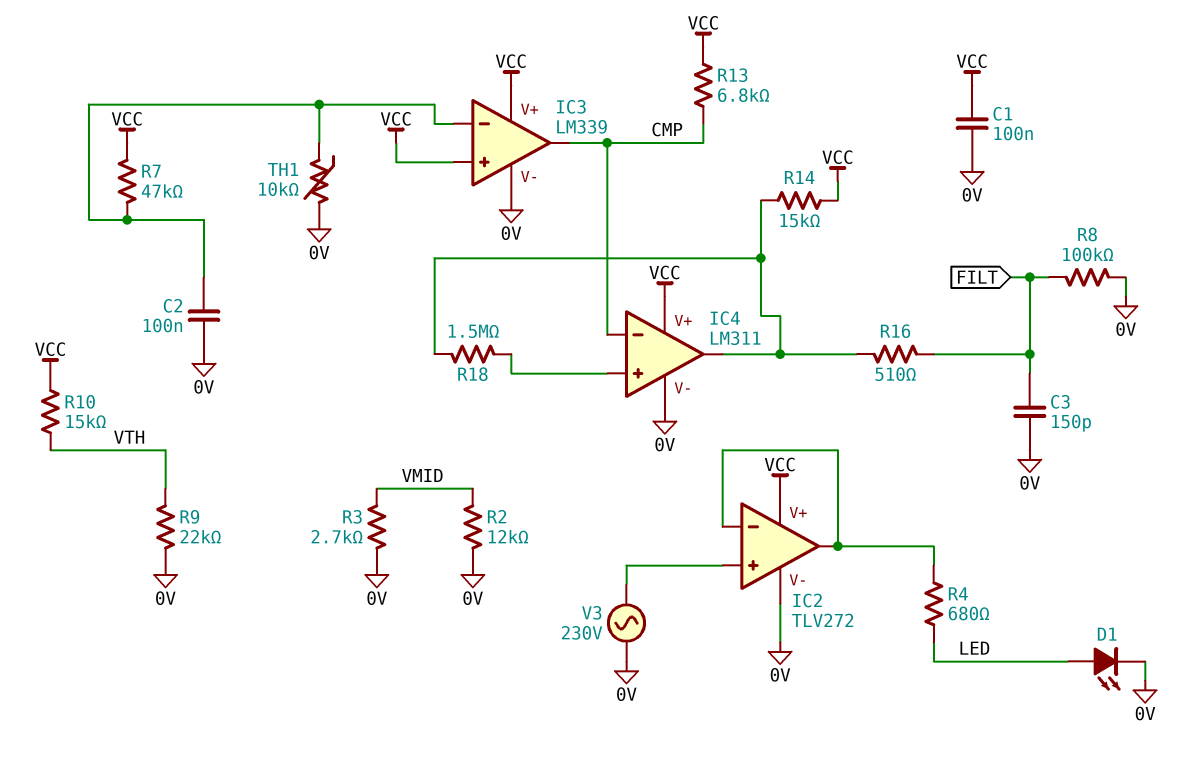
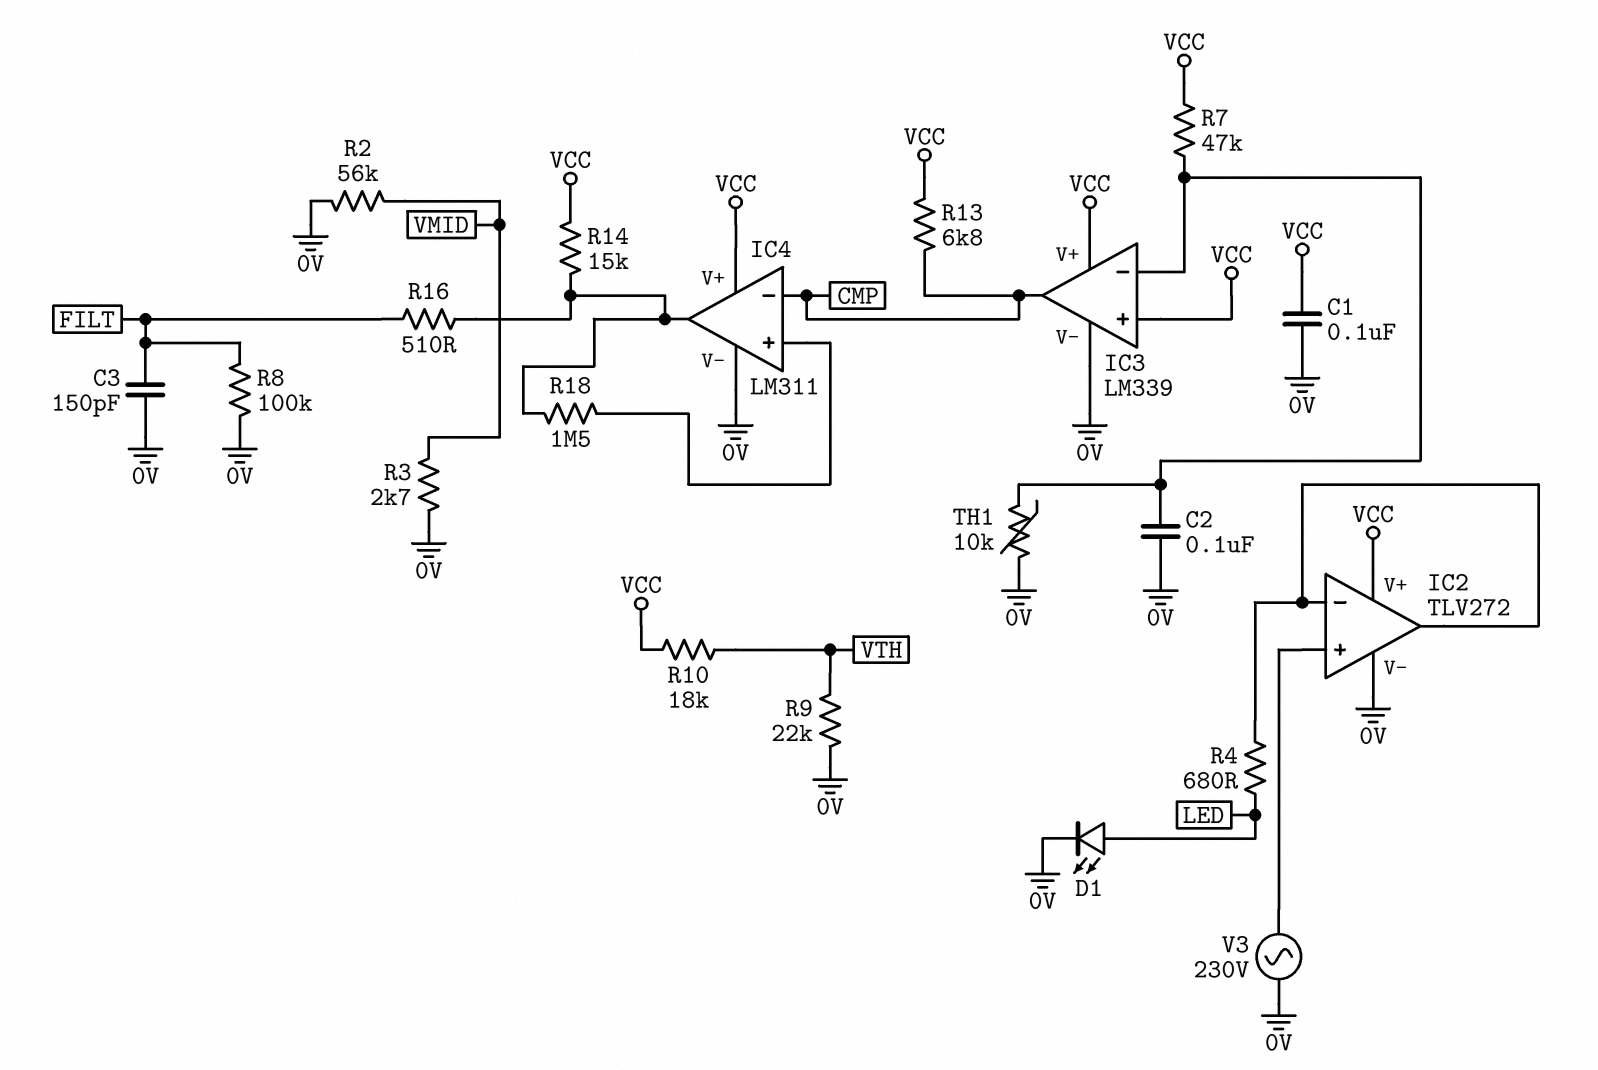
R2: 12k (0V, VMID) -> 56k (0V, VMID)
R10: 15k (VCC, VTH) -> 18k (VCC, VTH)

